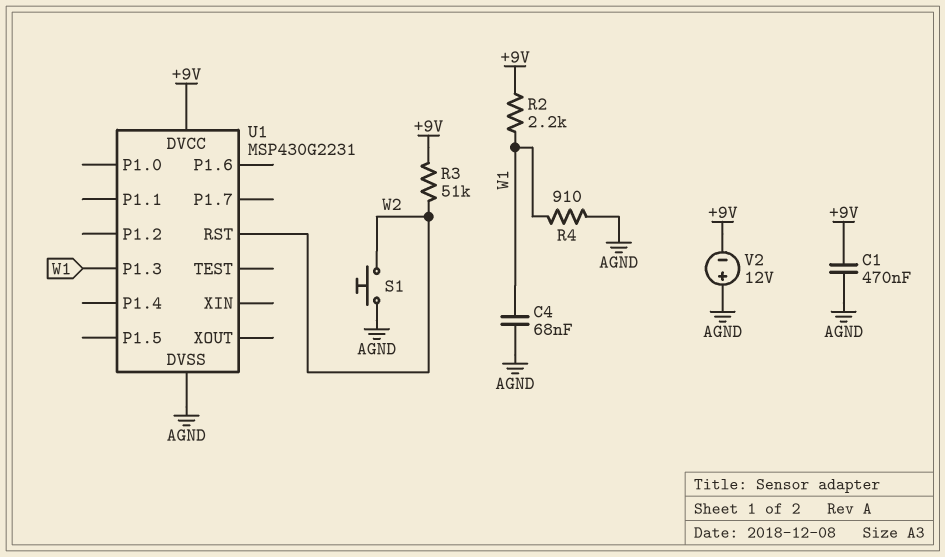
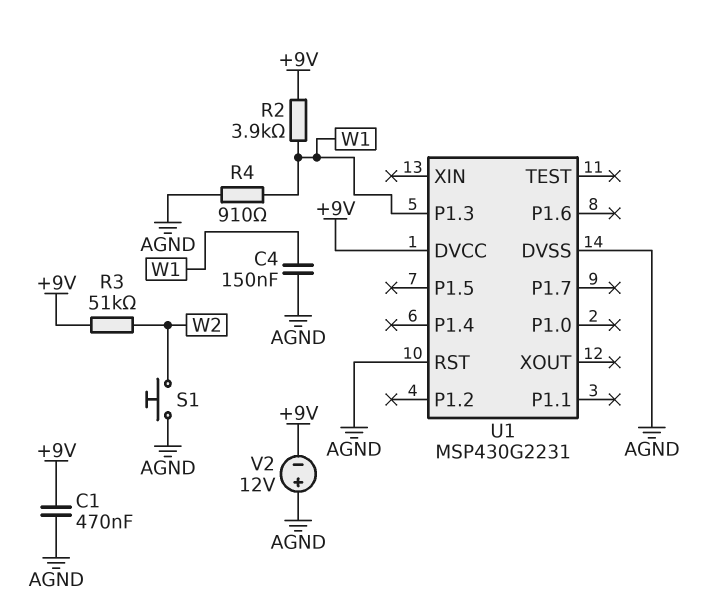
C4: 68nF (AGND, W1) -> 150nF (AGND, W1)
R2: 2.2k (+9V, W1) -> 3.9k (+9V, W1)
U1 pin RST: W2 -> AGND

